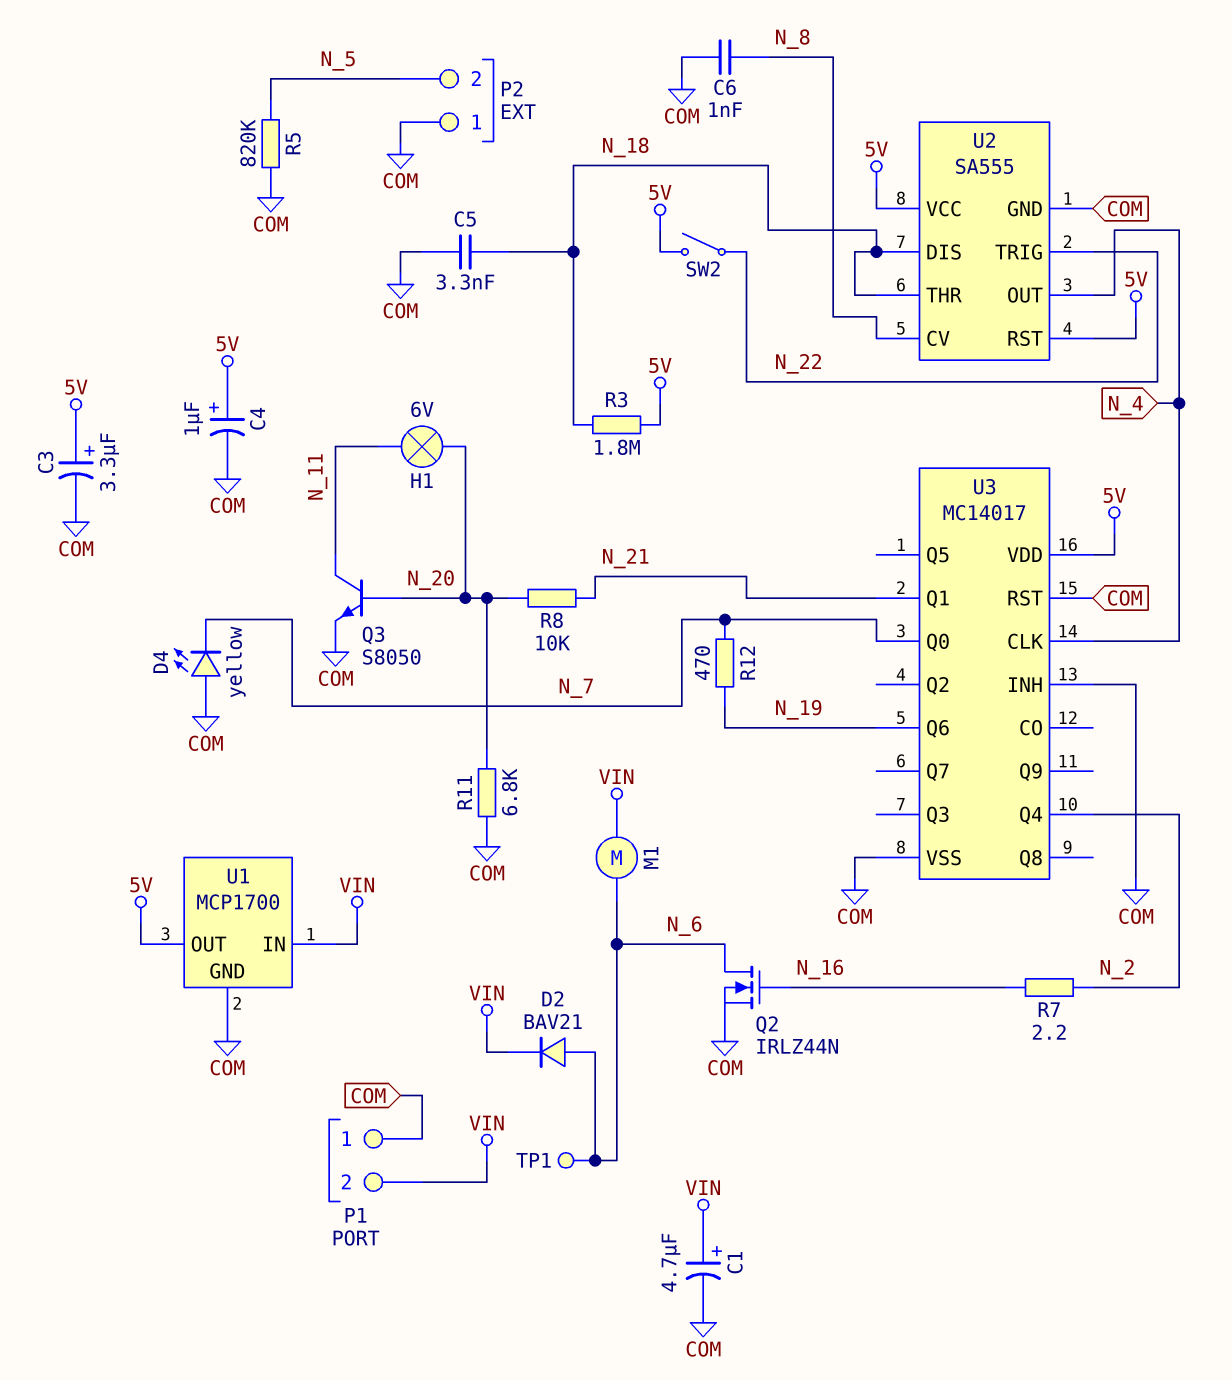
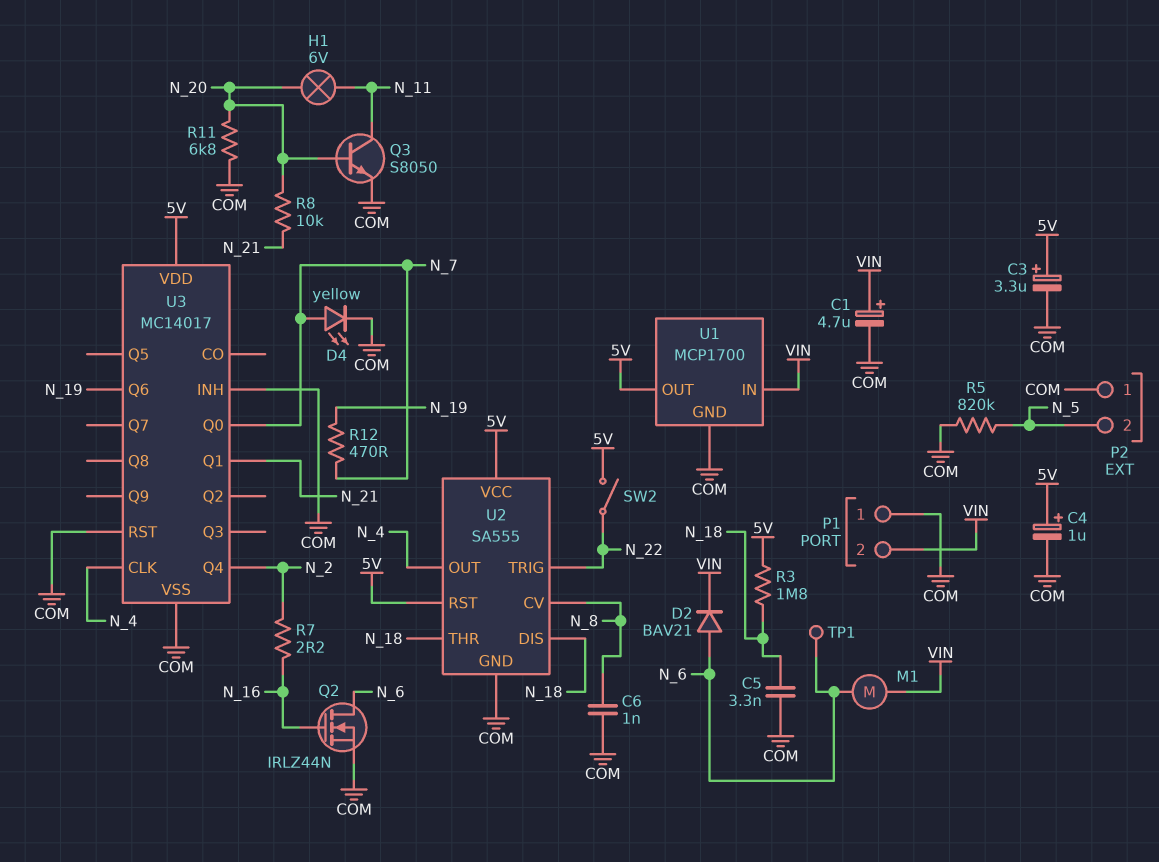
D4: LED yellow (A COM, K N_7) -> LED yellow (A N_7, K COM)

